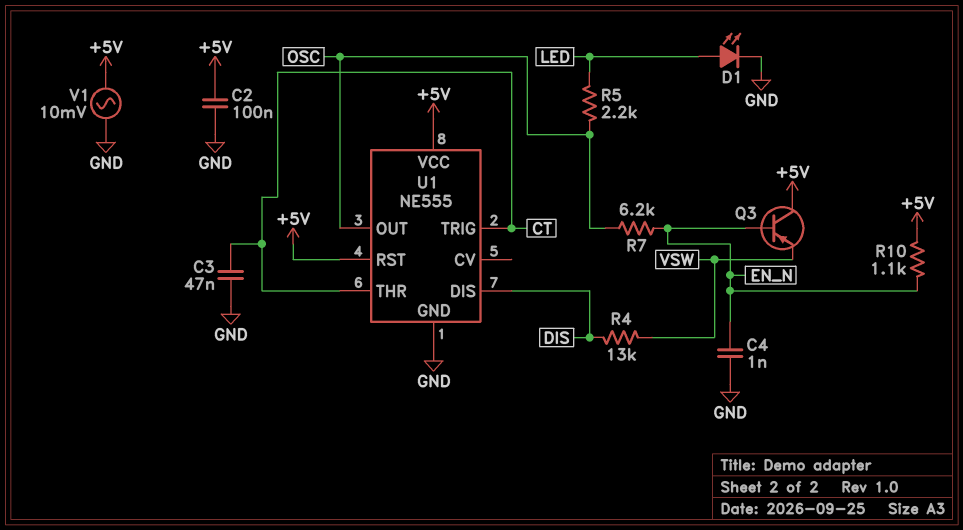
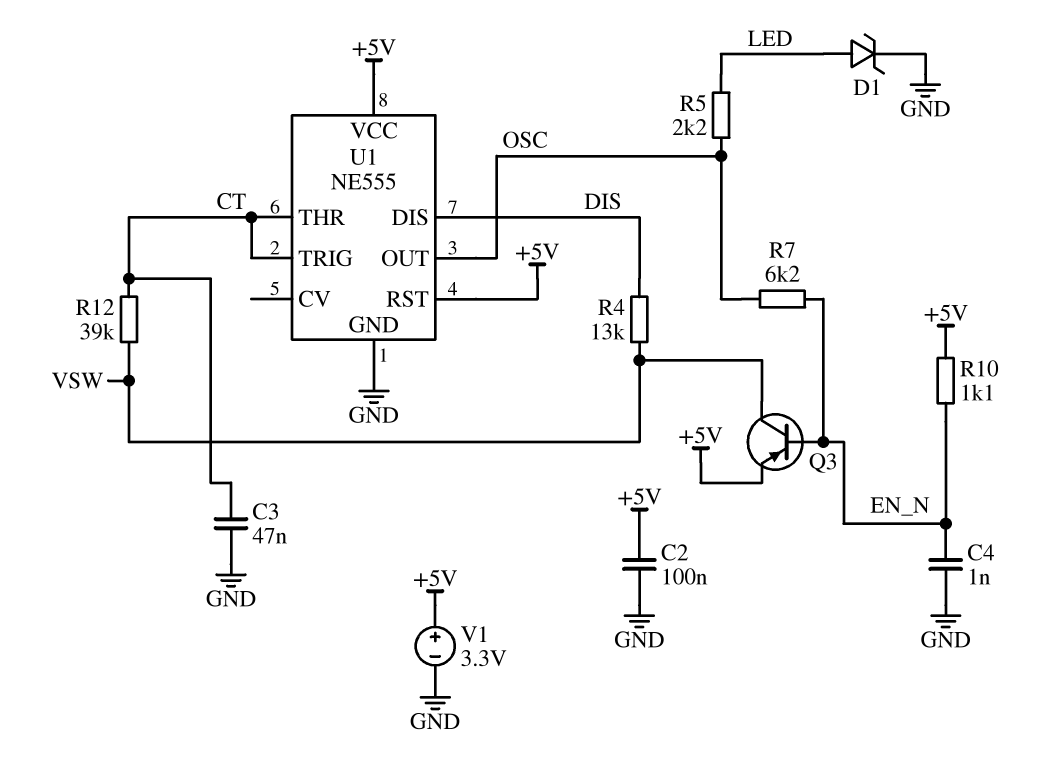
D1: LED (A LED, K GND) -> zener (A LED, K GND)
Q3: PNP (B EN_N, C +5V, E VSW) -> PNP (B EN_N, C VSW, E +5V)
R12: none -> 39k (CT, VSW)
V1: AC 10mV (+5V, GND) -> 3.3V (plus +5V, minus GND)

